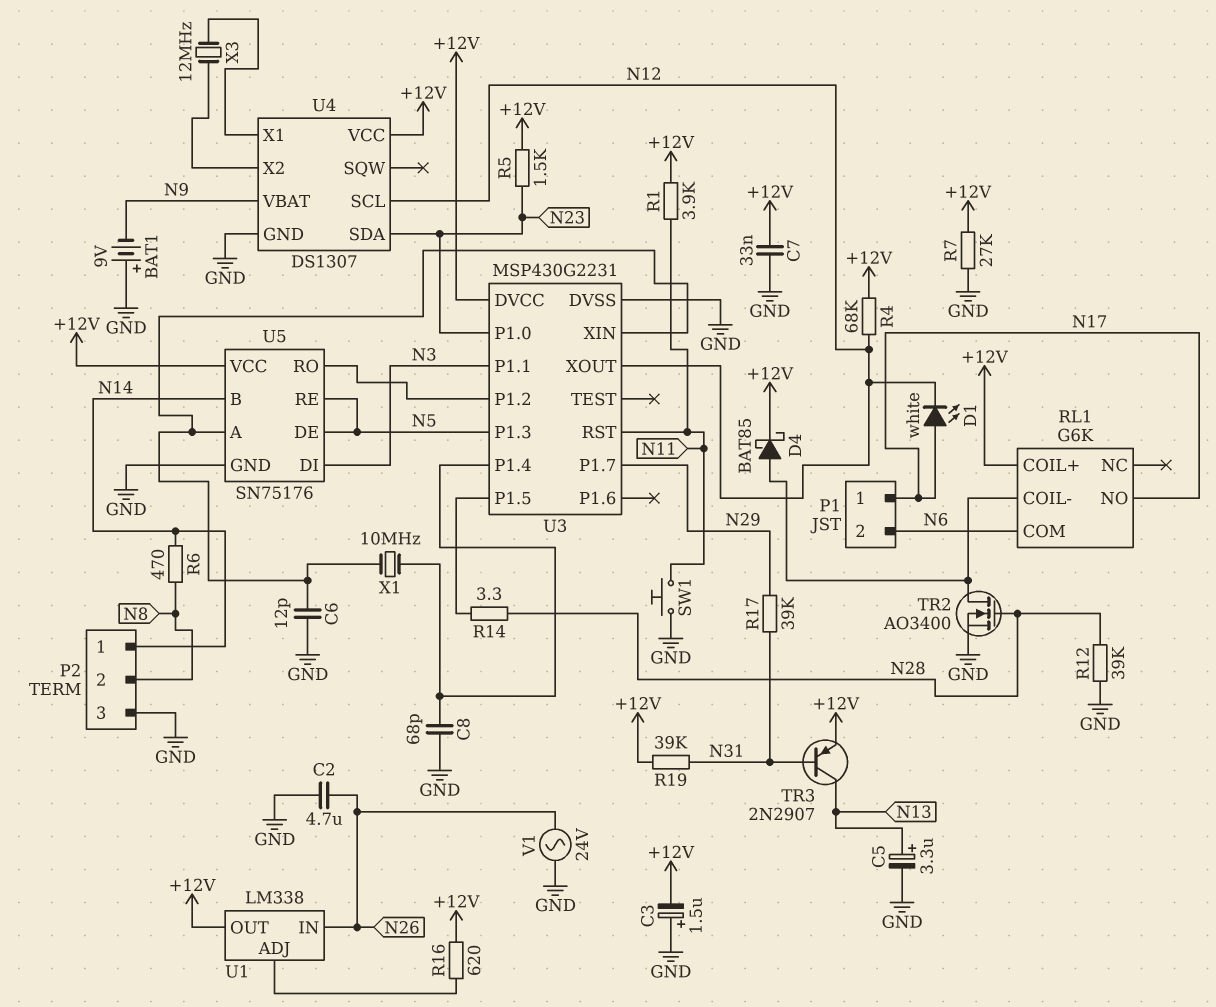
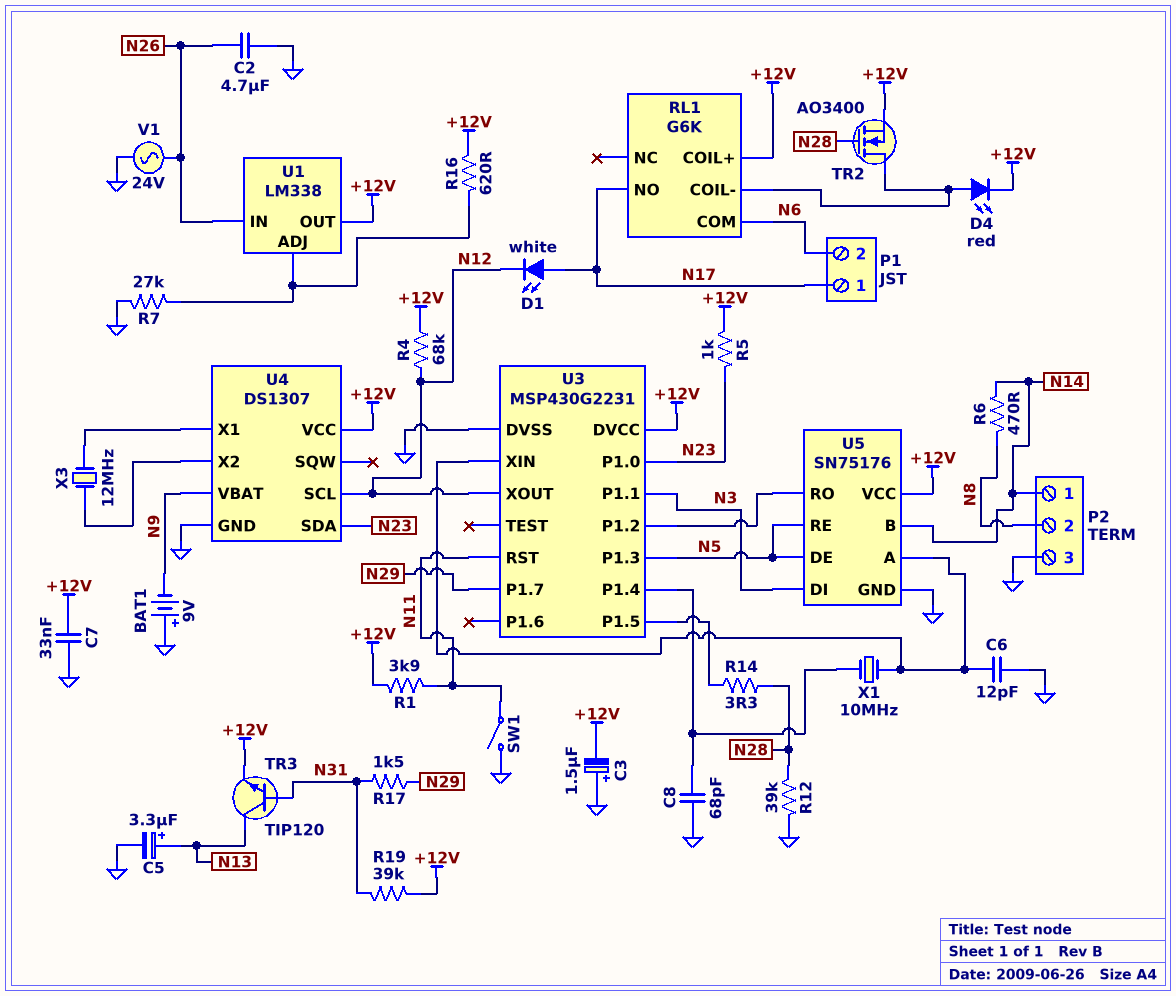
D4: schottky BAT85 (A RL1/COIL-, K +12V) -> LED red (A RL1/COIL-, K +12V)
R5: 1.5k (+12V, N23) -> 1k (+12V, N23)
R7: 27k (+12V, GND) -> 27k (GND, U1/ADJ)
R17: 39k (N29, N31) -> 1.5k (N29, N31)
SW1: button (GND, N11) -> switch (GND, N11)
TR2: NMOS AO3400 (G N28, D RL1/COIL-, S GND) -> NMOS AO3400 (G N28, D RL1/COIL-, S +12V)
TR3: PNP 2N2907 (B N31, C N13, E +12V) -> NPN TIP120 (B N31, C N13, E +12V)

